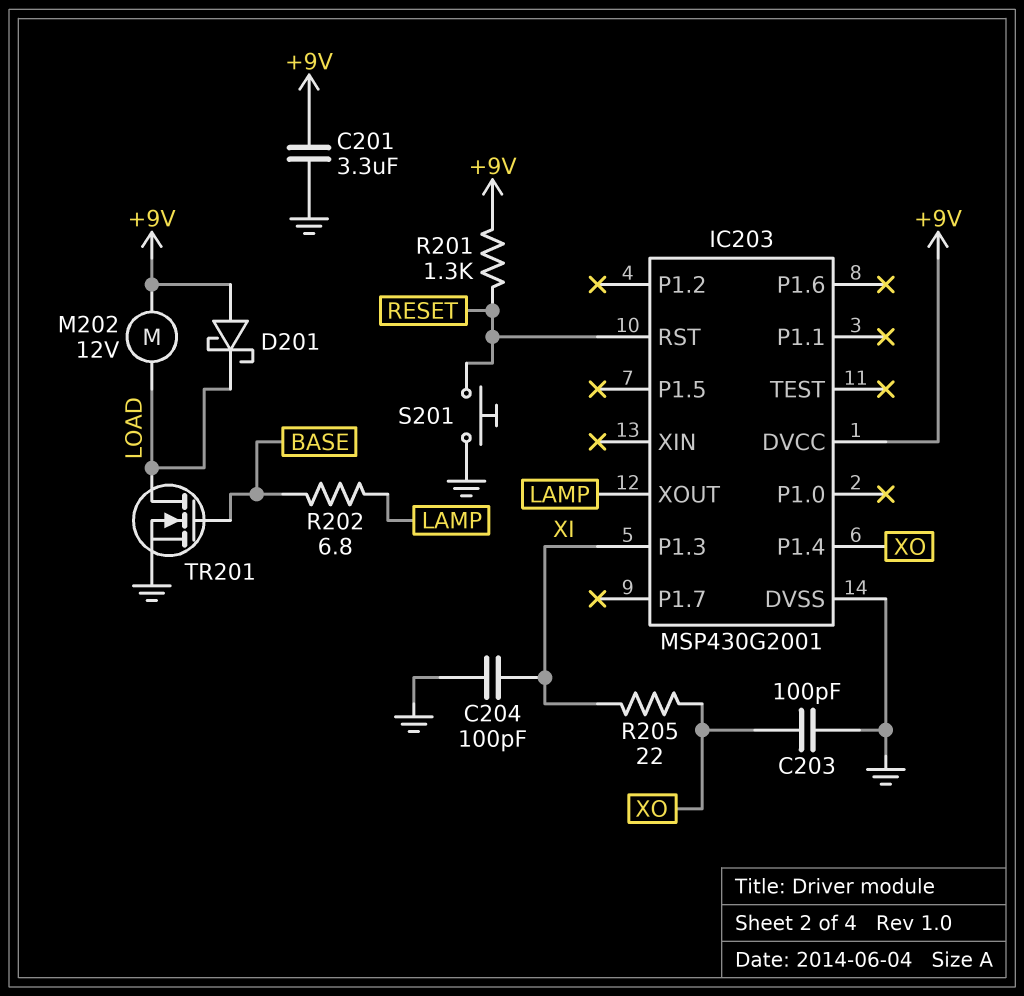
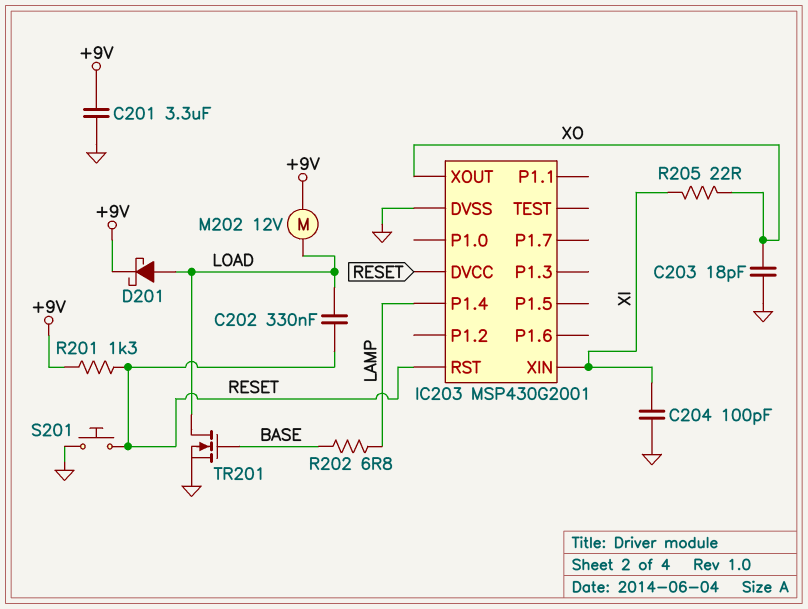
C202: none -> 330nF (LOAD, RESET)
C203: 100pF (GND, XO) -> 18pF (GND, XO)
D201: schottky (A +9V, K LOAD) -> schottky (A LOAD, K +9V)
IC203 pin DVCC: +9V -> RESET
IC203 pin P1.3: XI -> none
IC203 pin P1.4: XO -> LAMP
IC203 pin XIN: none -> XI
IC203 pin XOUT: LAMP -> XO

